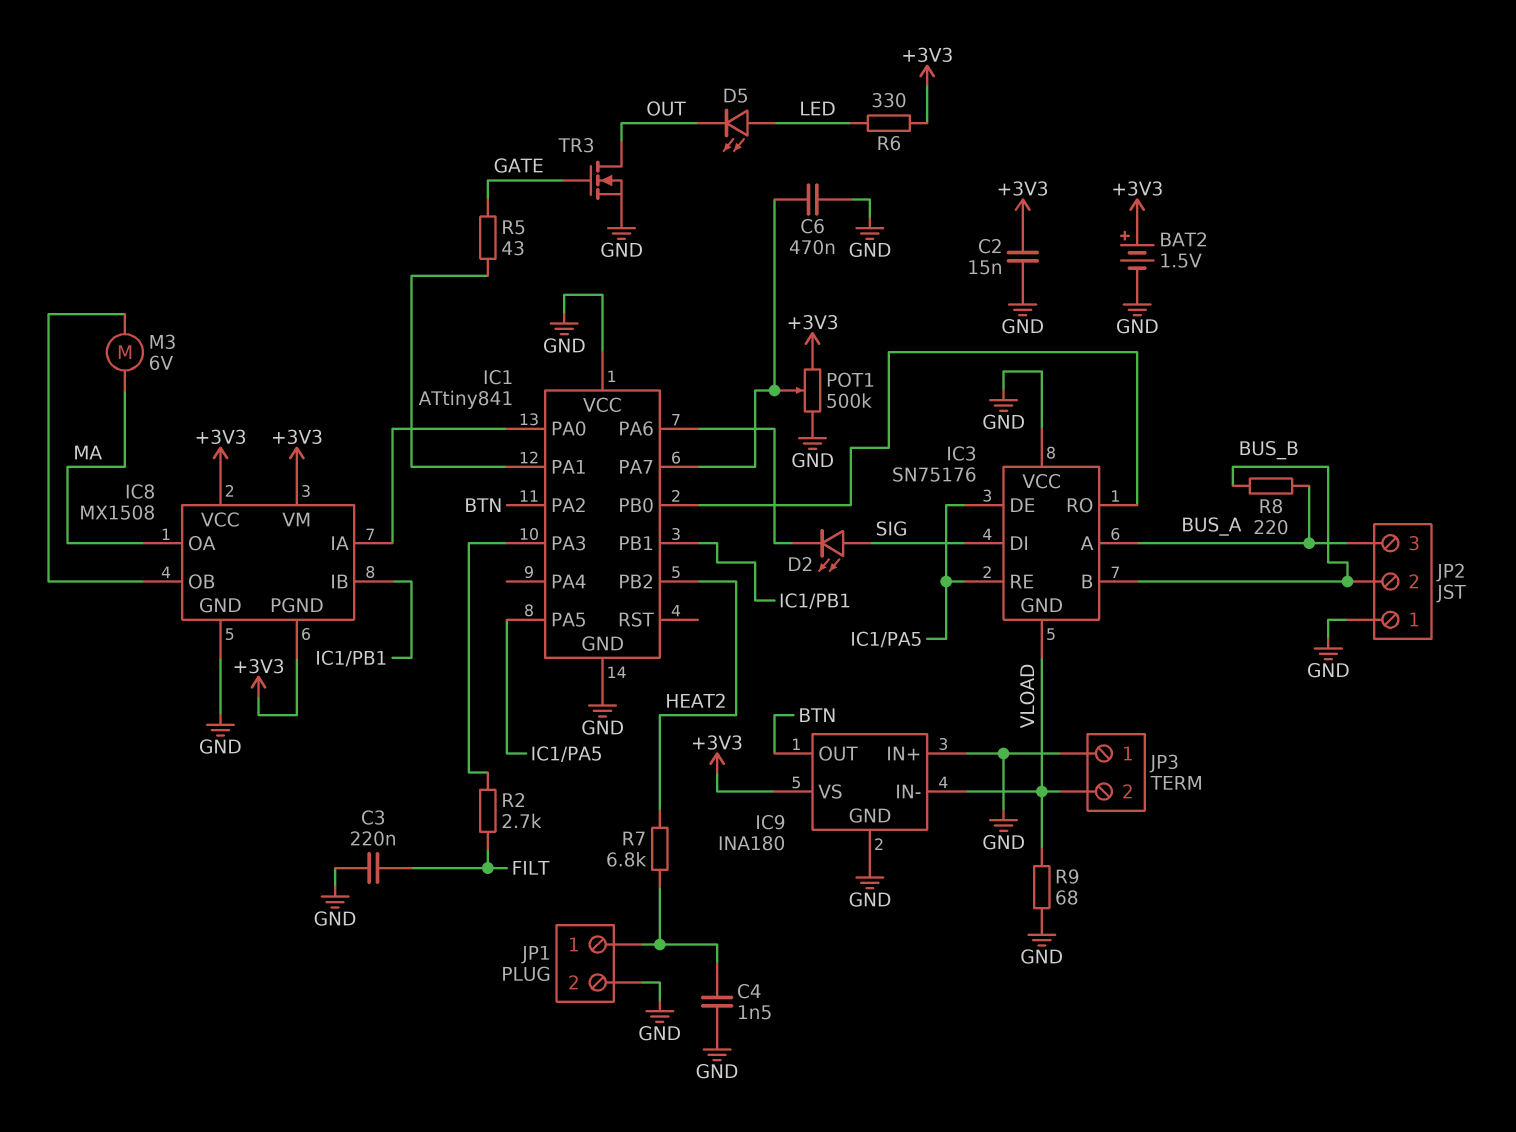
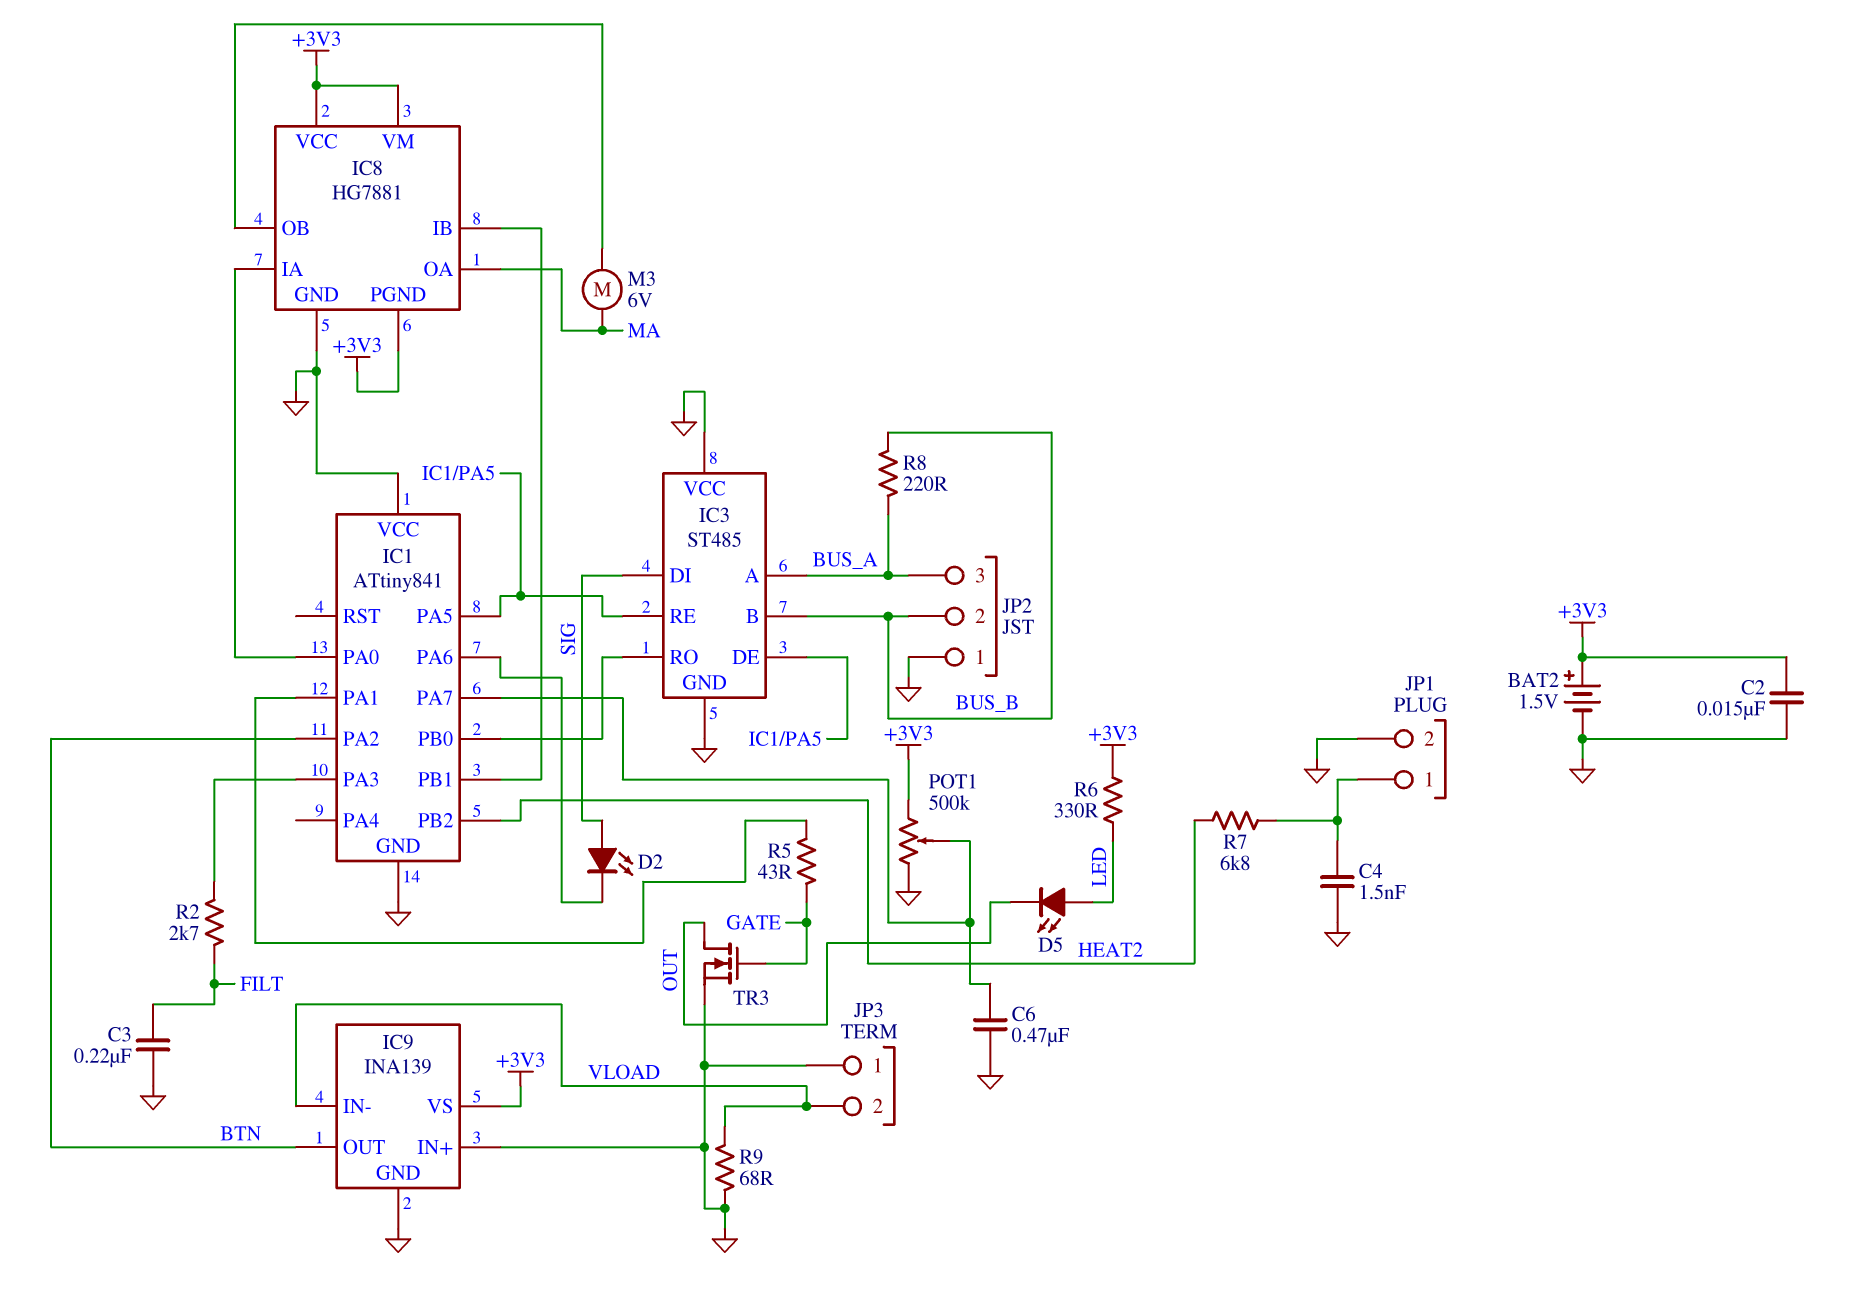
IC3: SN75176 -> ST485
IC3 pin GND: VLOAD -> GND
IC8: MX1508 -> HG7881
IC9: INA180 -> INA139

